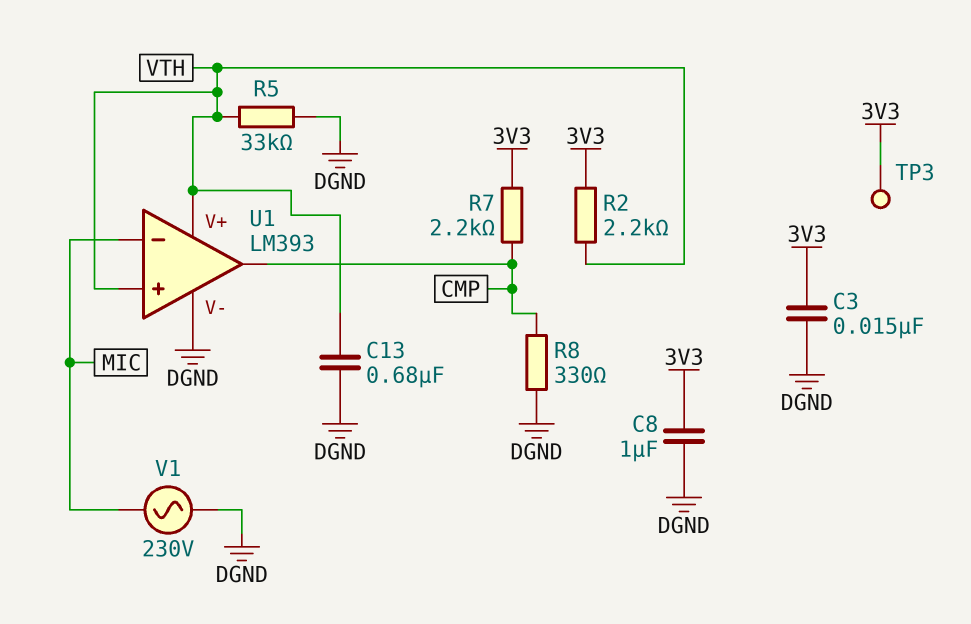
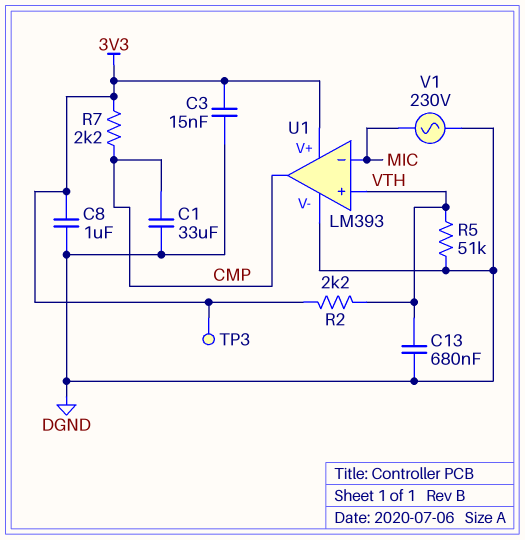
C1: none -> 33uF (CMP, DGND)
R5: 33k (DGND, VTH) -> 51k (DGND, VTH)
R8: 330 (CMP, DGND) -> none
U1 pin V+: VTH -> 3V3

